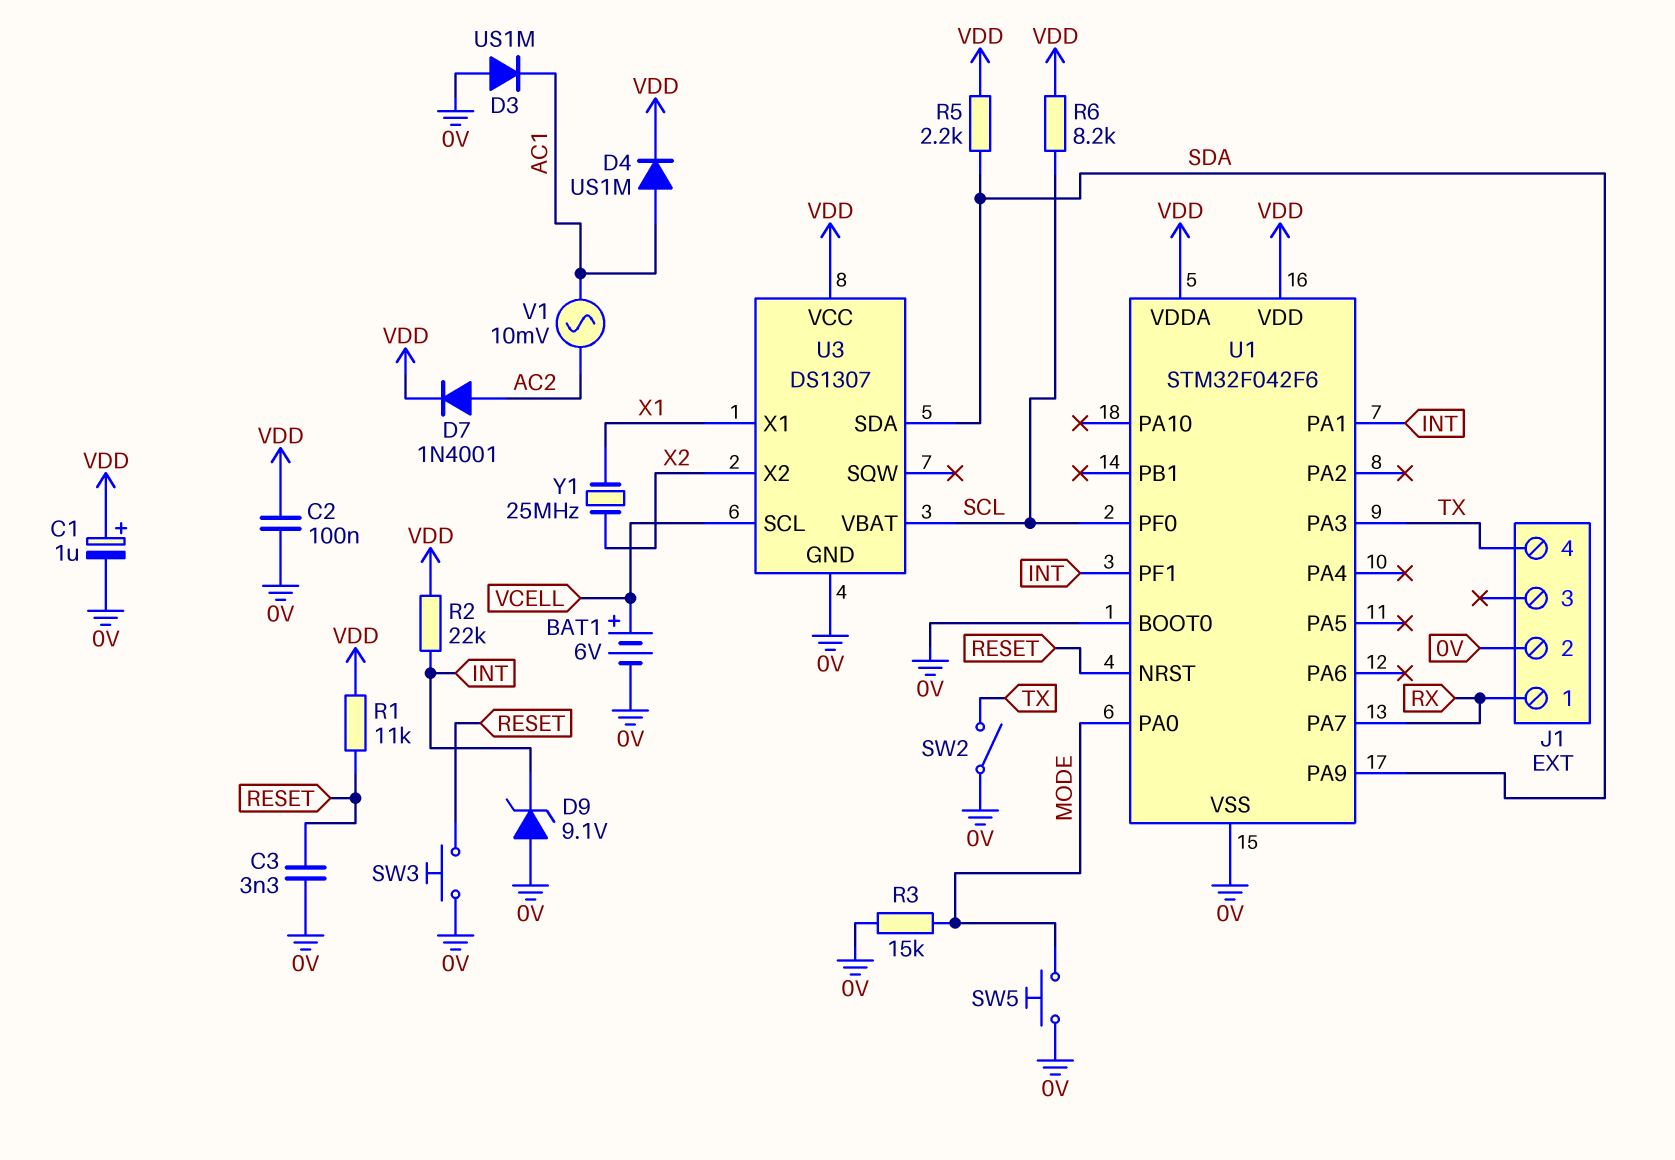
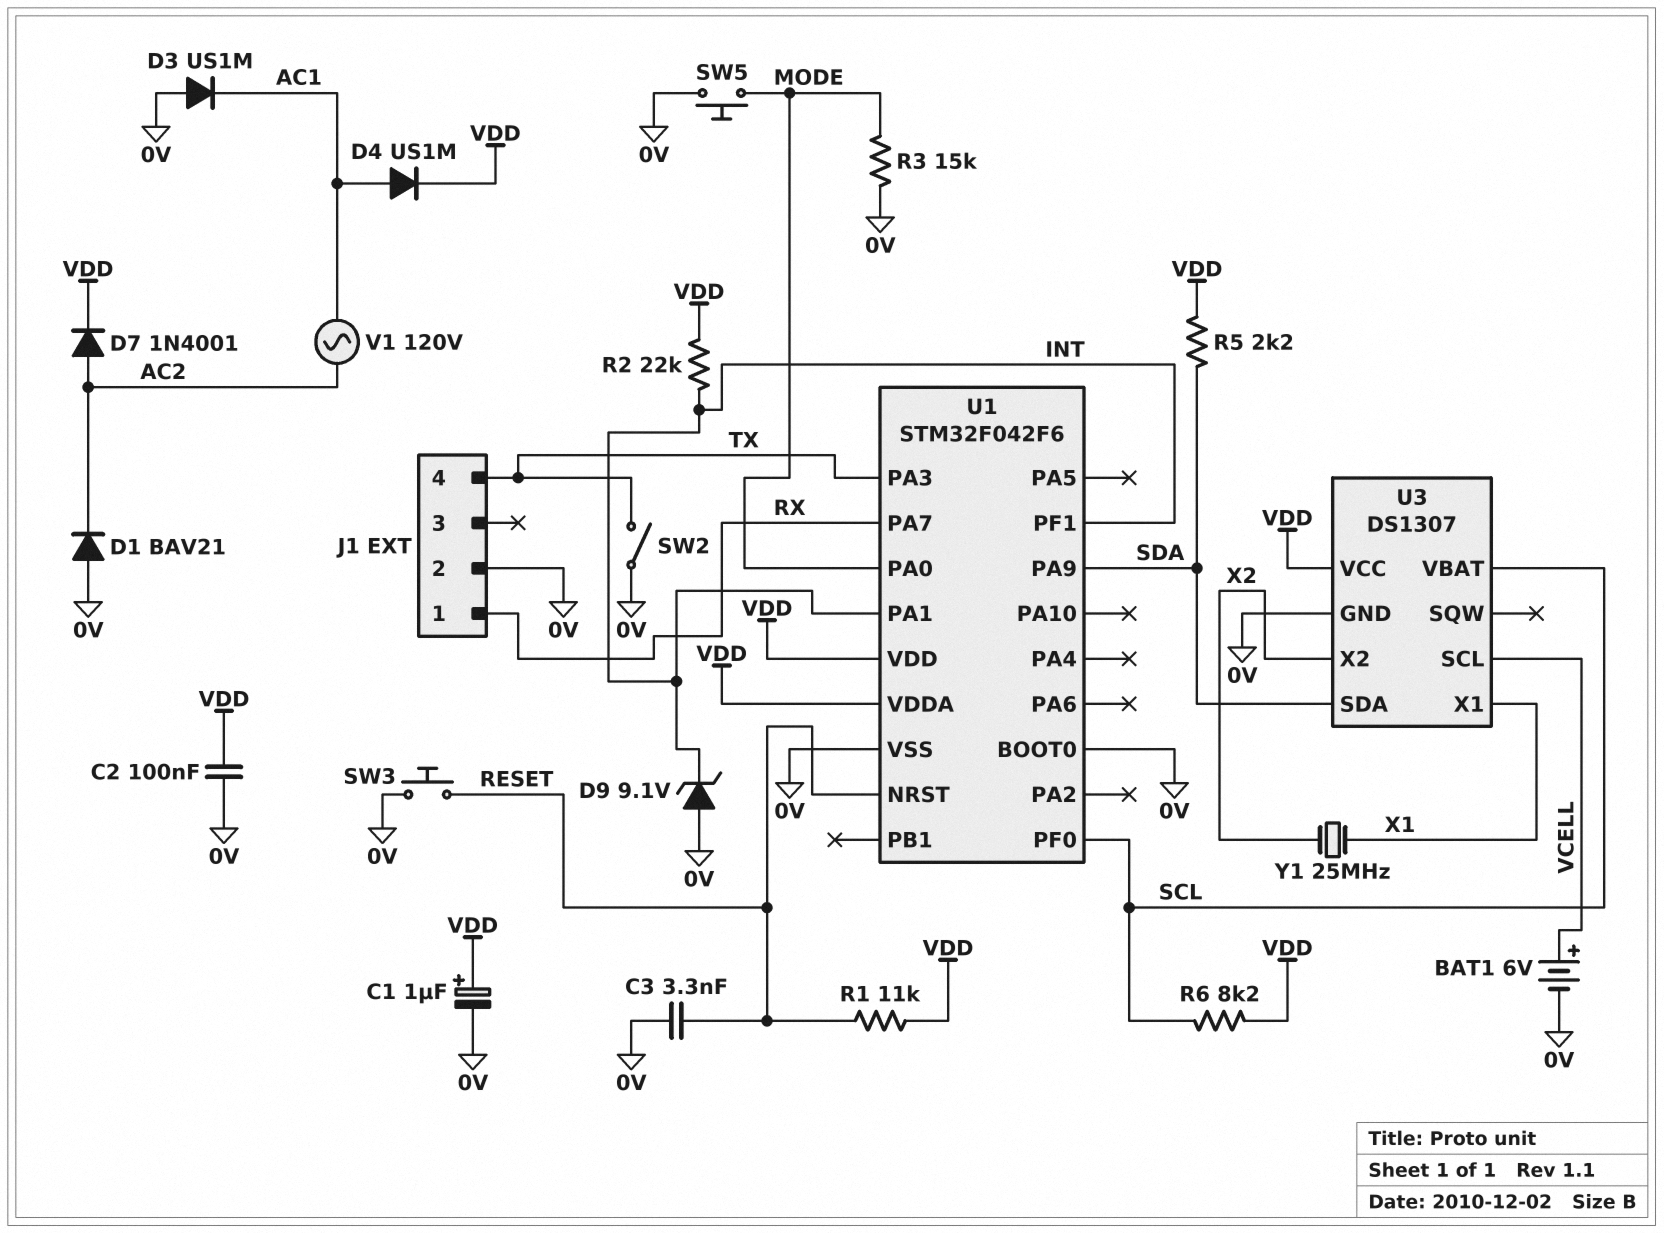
D1: none -> diode BAV21 (A 0V, K AC2)
V1: AC 10mV (AC1, AC2) -> AC 120V (AC1, AC2)

